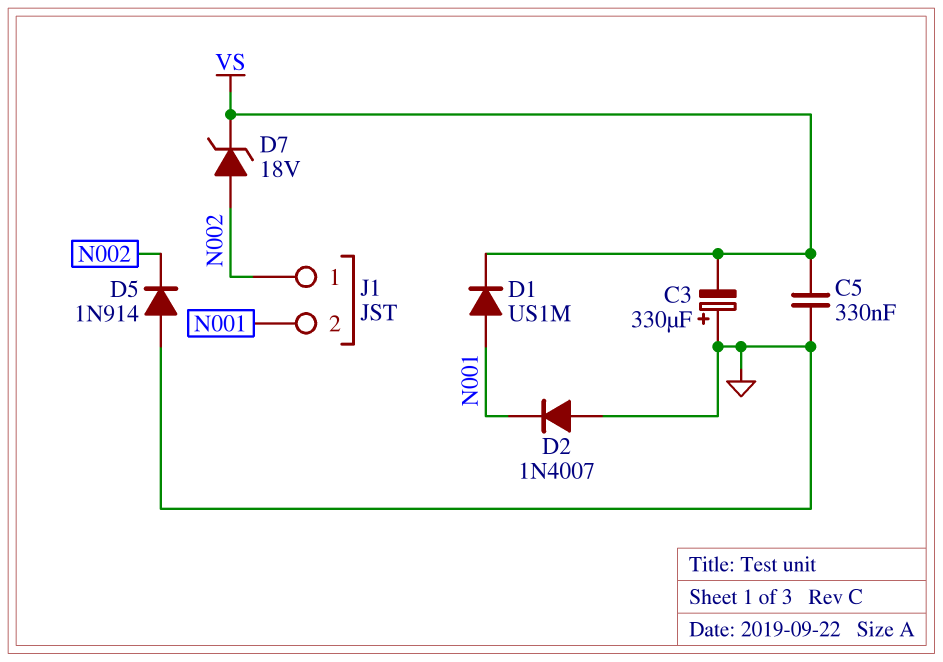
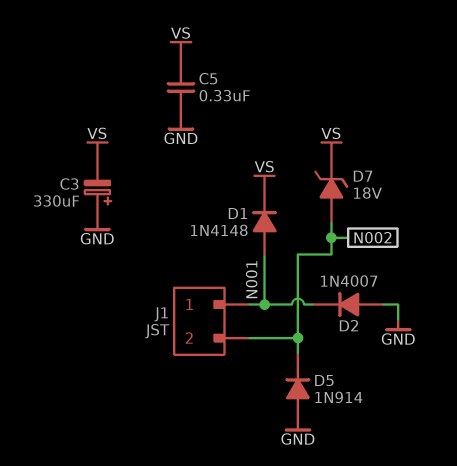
D1: diode US1M (A N001, K VS) -> diode 1N4148 (A N001, K VS)
J1 pin 1: N002 -> N001
J1 pin 2: N001 -> N002

